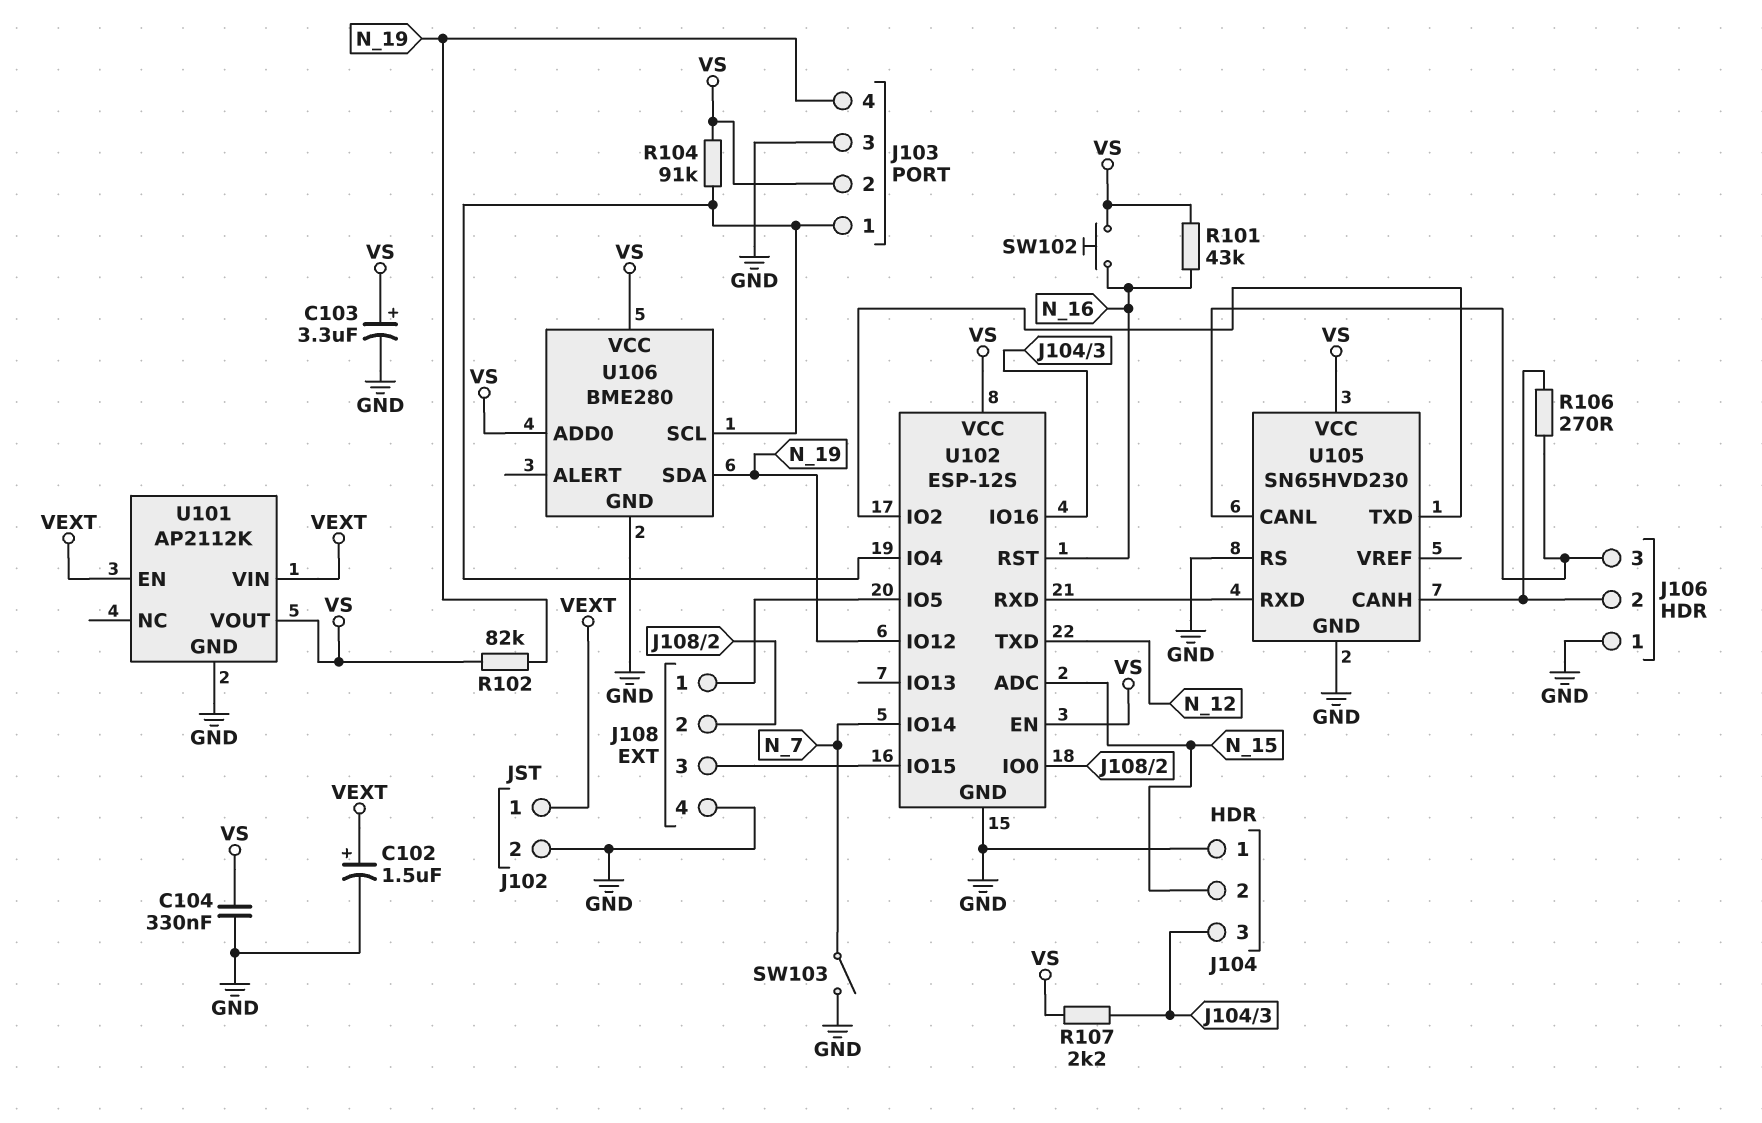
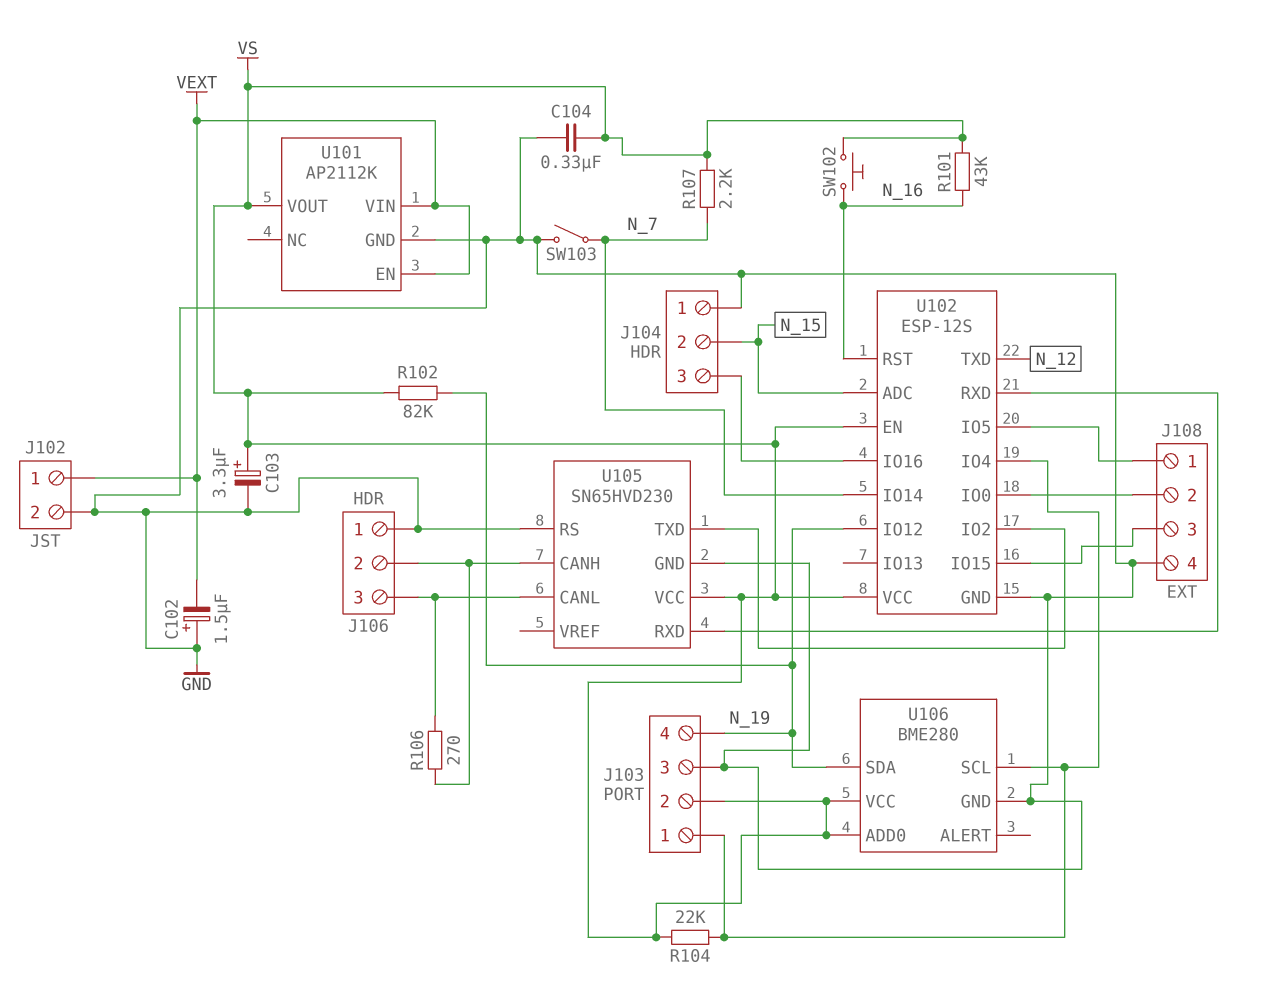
C102: 1.5uF (plus VEXT, minus GND) -> 1.5uF (plus GND, minus VEXT)
R104: 91k (J103/1, VS) -> 22k (J103/1, VS)
R107: 2.2k (J104/3, VS) -> 2.2k (N_7, VS)

